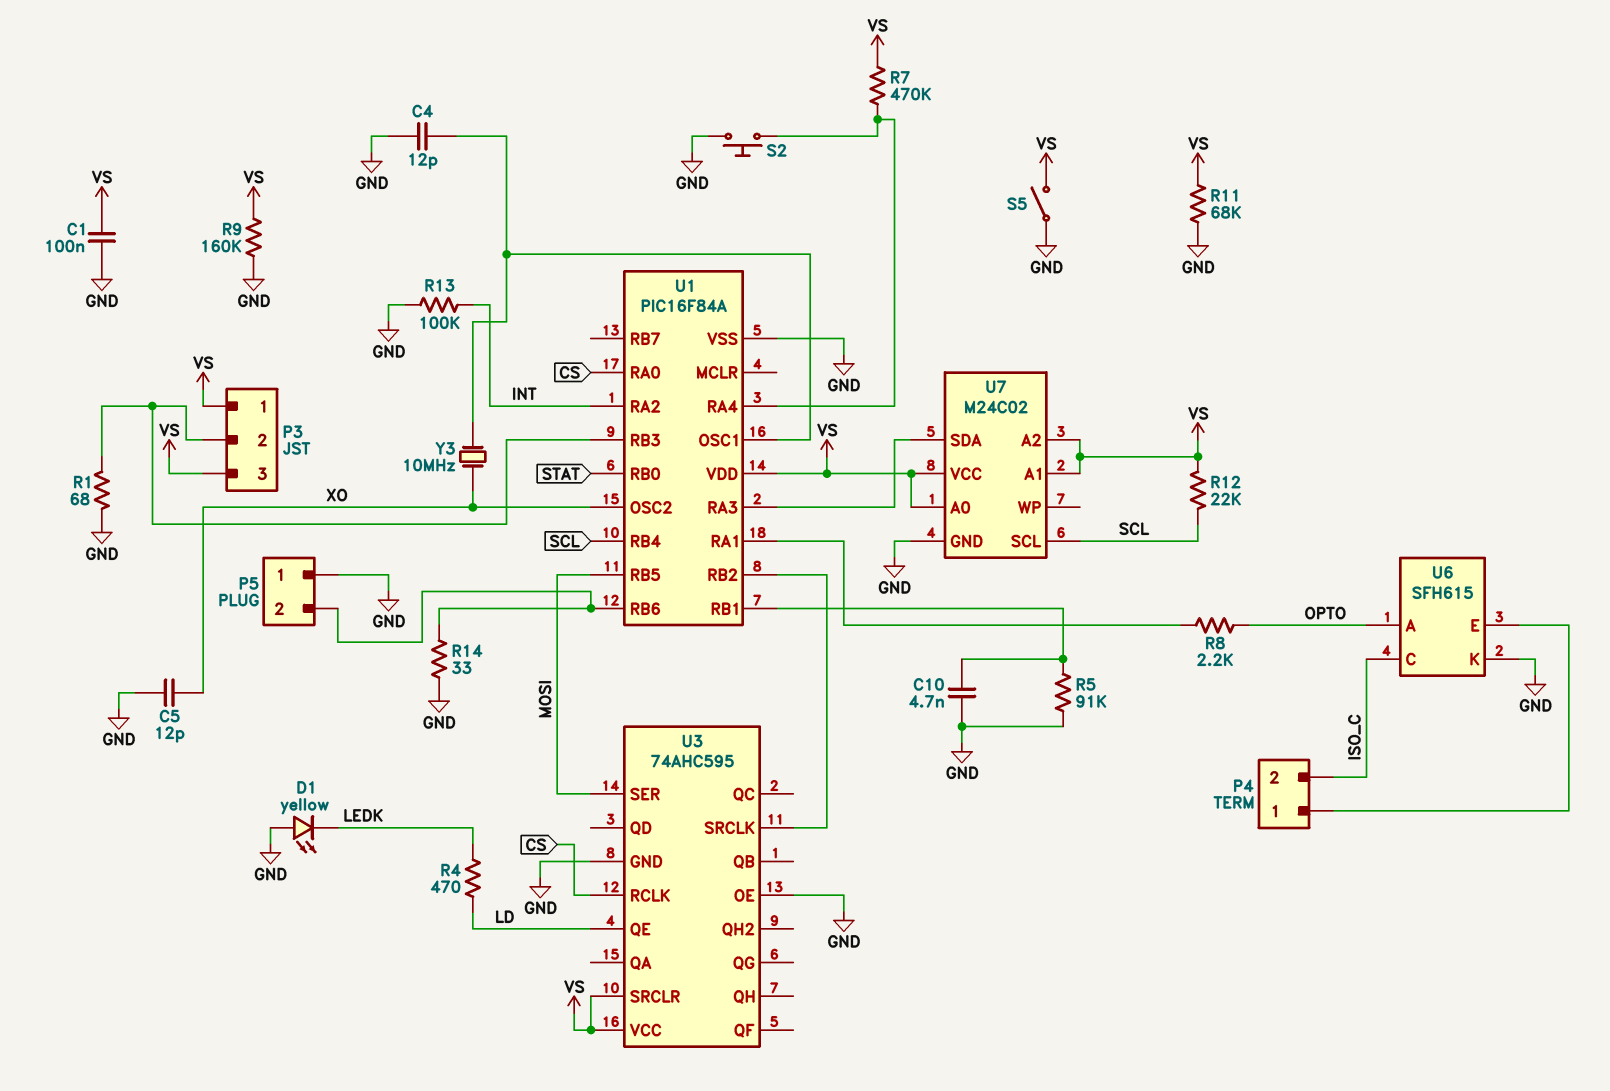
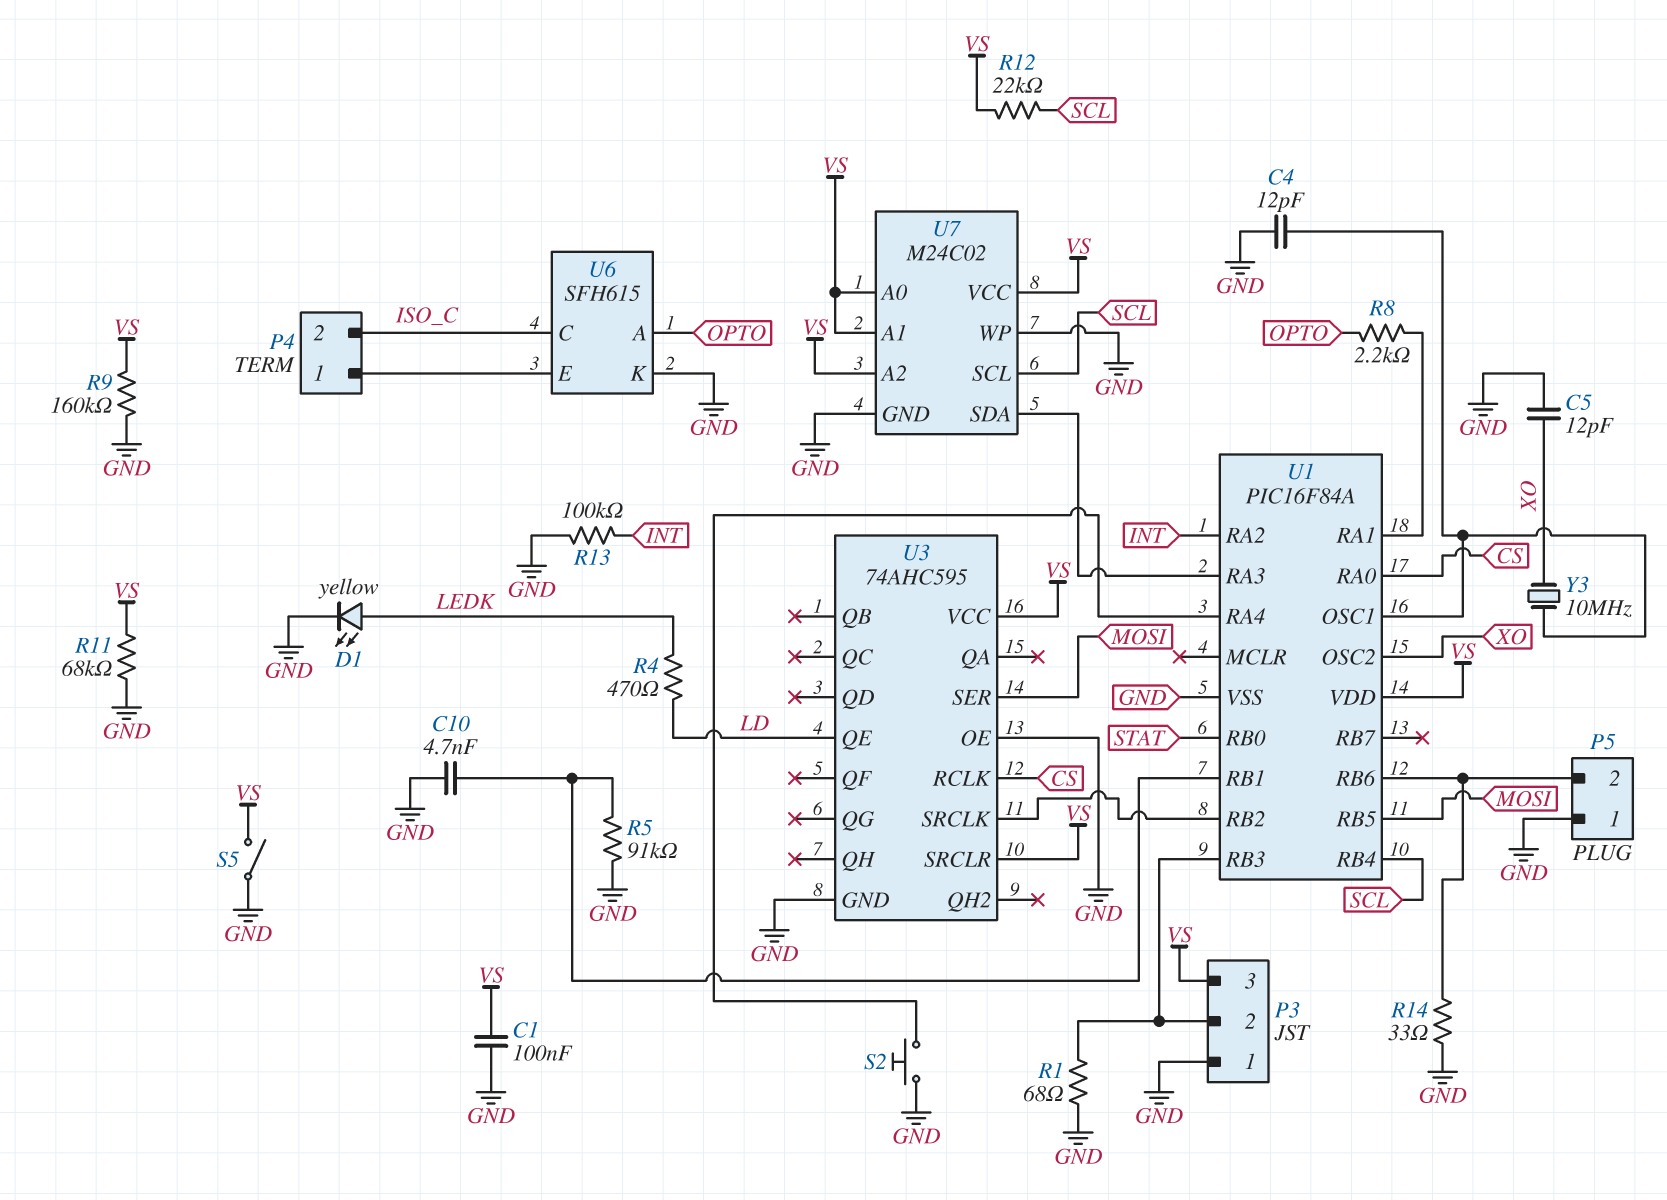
D1: LED yellow (A GND, K LEDK) -> LED yellow (A LEDK, K GND)
P3 pin 1: VS -> GND
R7: 470k (U1/RA4, VS) -> none
U7 pin WP: none -> GND

